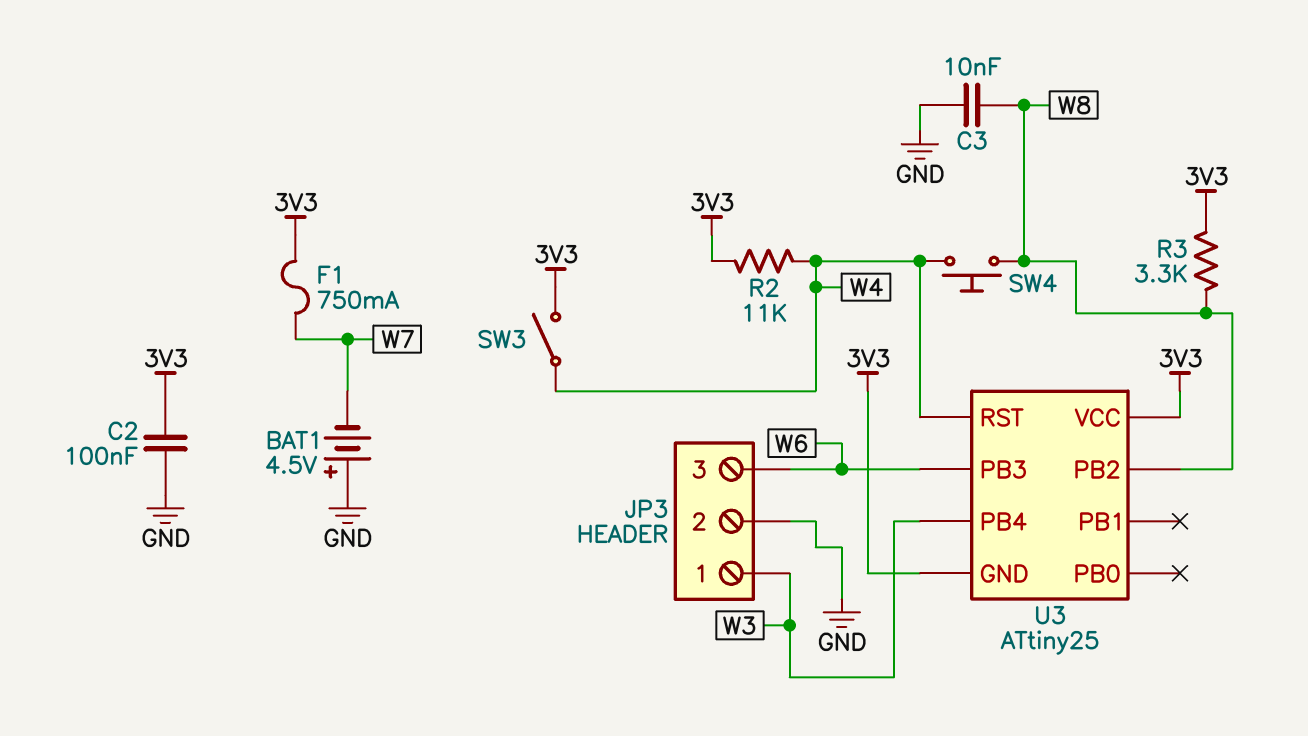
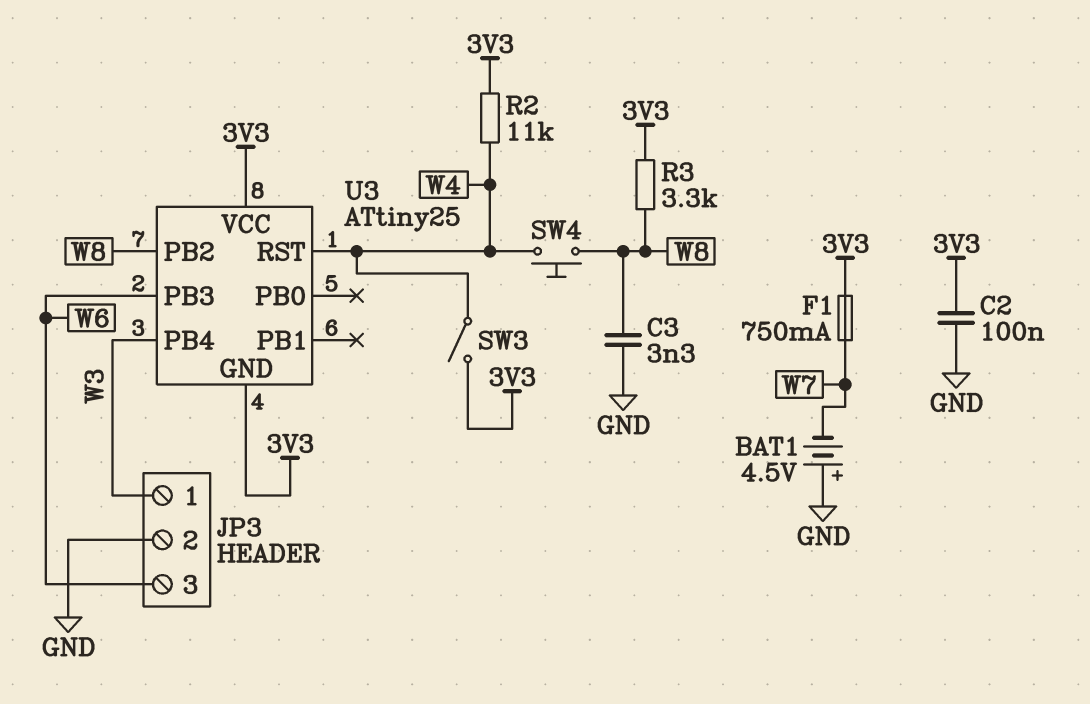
C3: 10nF (GND, W8) -> 3.3nF (GND, W8)

